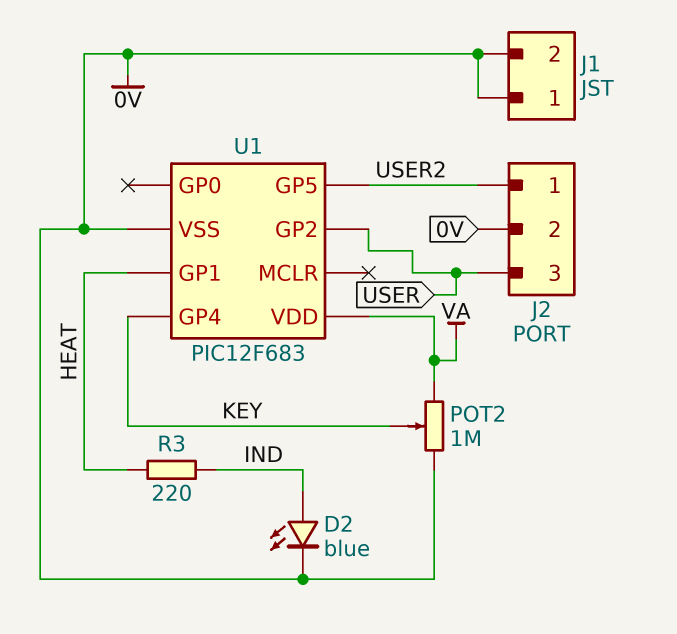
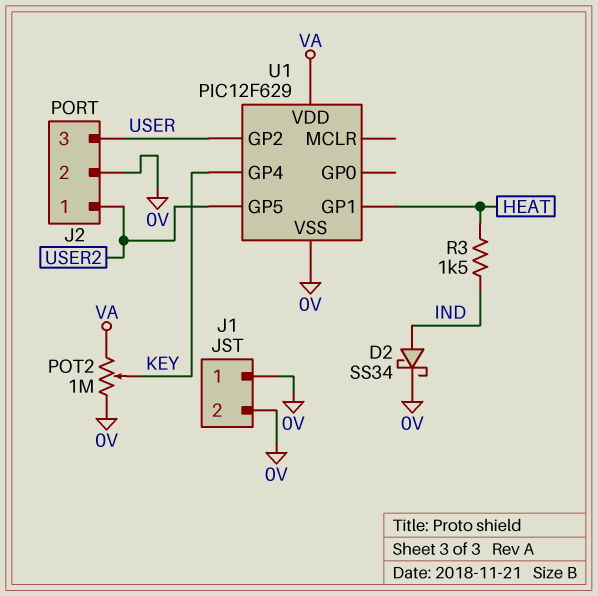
D2: LED blue (A IND, K 0V) -> schottky SS34 (A IND, K 0V)
R3: 220 (HEAT, IND) -> 1.5k (HEAT, IND)
U1: PIC12F683 -> PIC12F629

